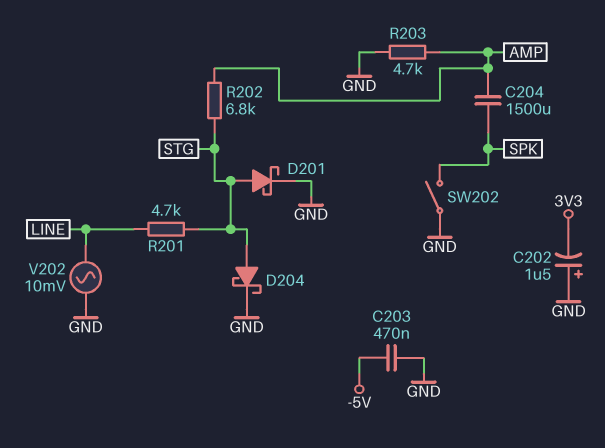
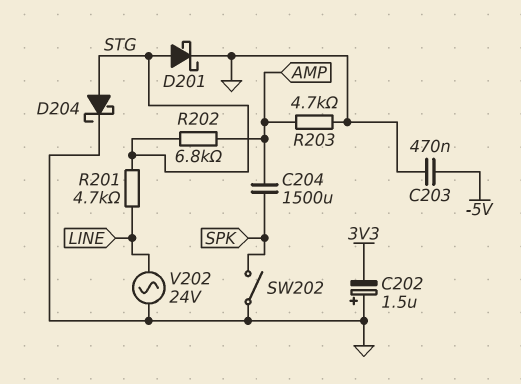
V202: AC 10mV (GND, LINE) -> AC 24V (GND, LINE)

